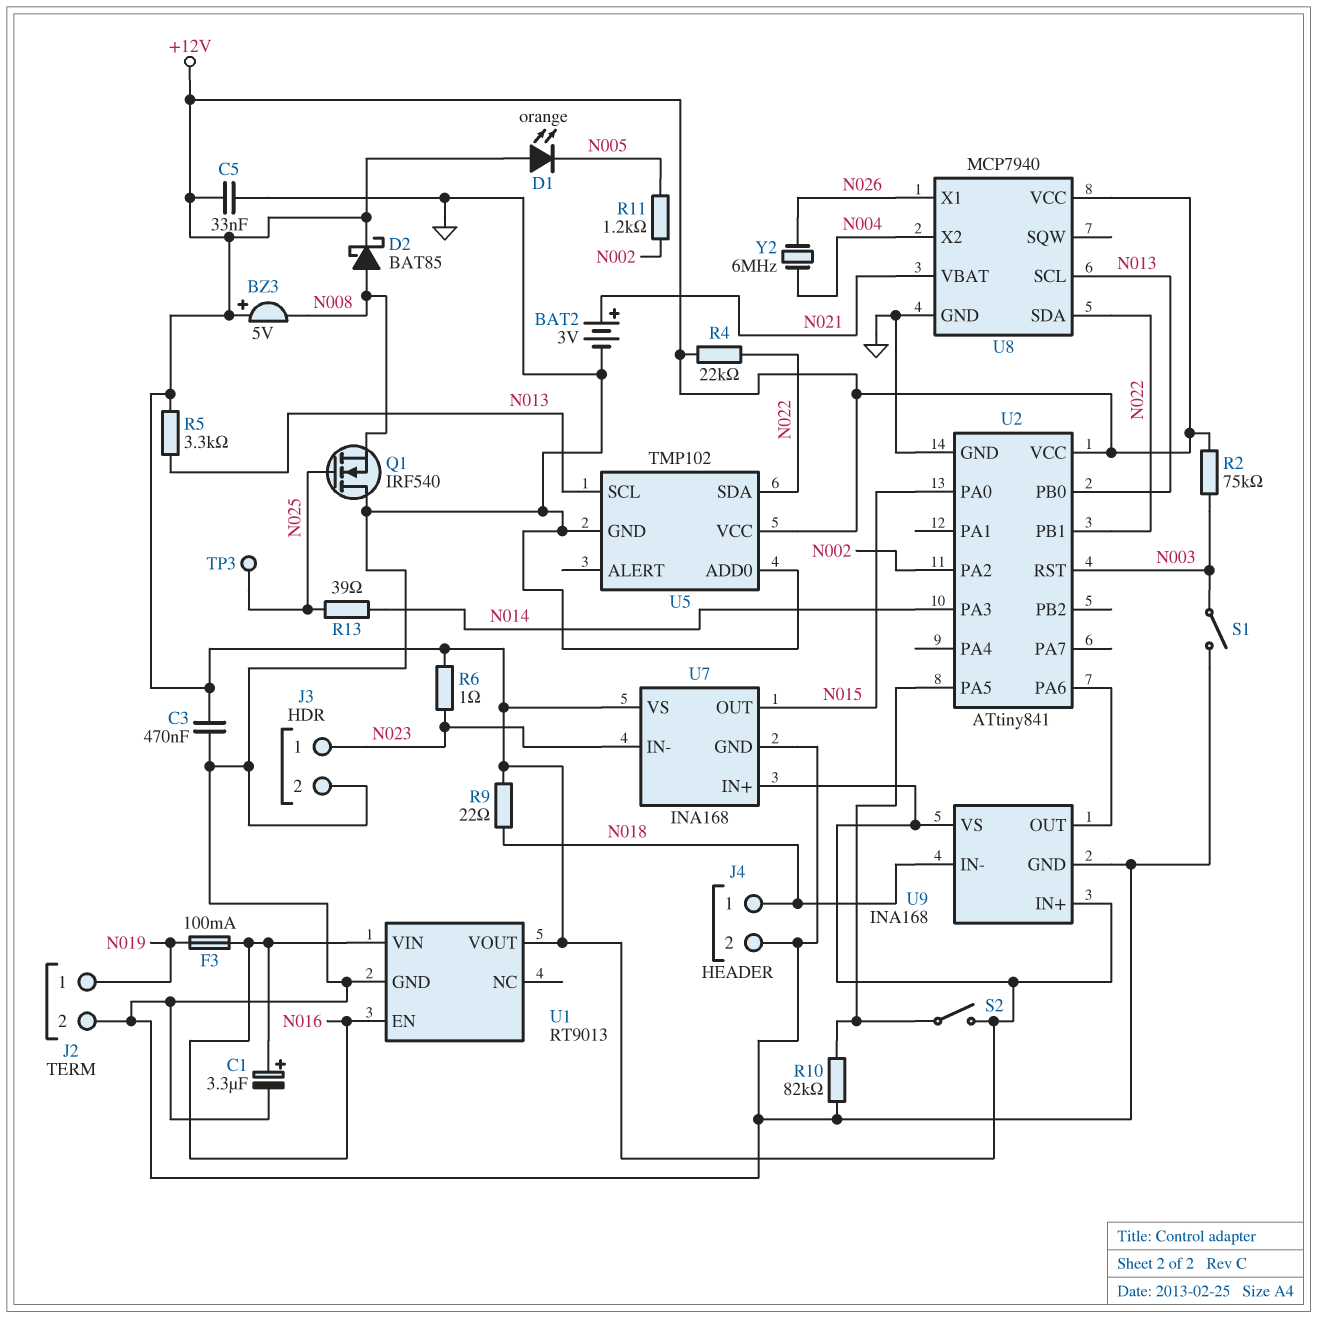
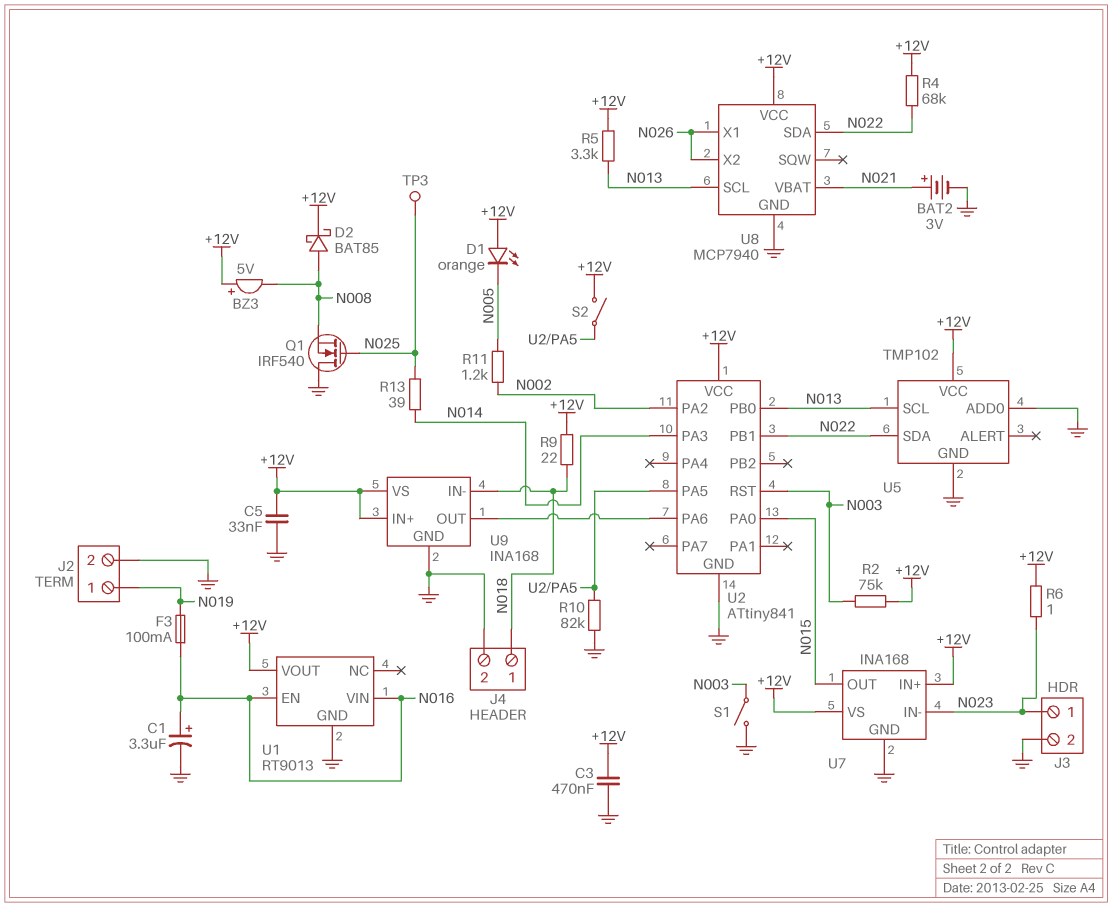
R4: 22k (+12V, N022) -> 68k (+12V, N022)
U8 pin X2: N004 -> N026
Y2: 6MHz (N004, N026) -> none

